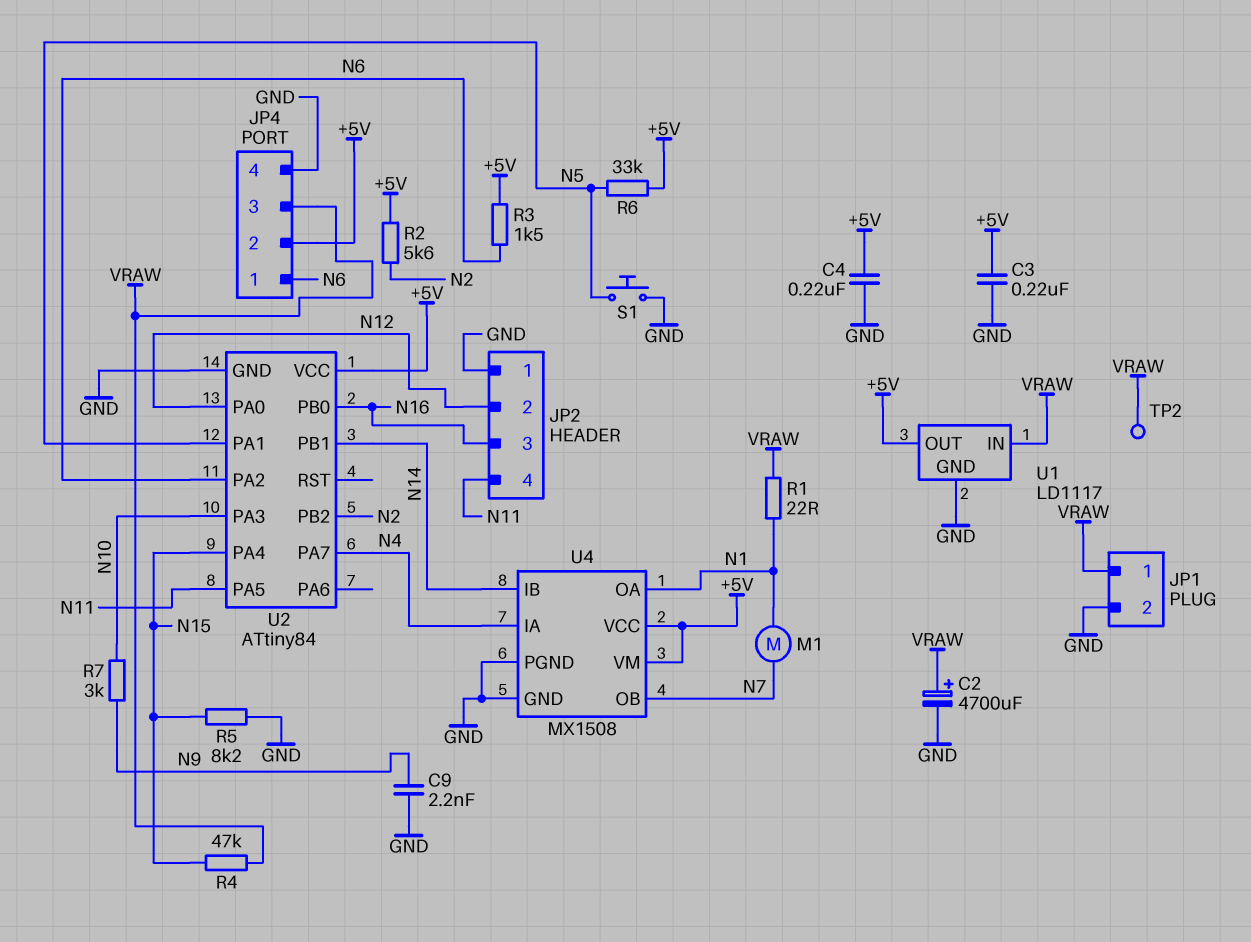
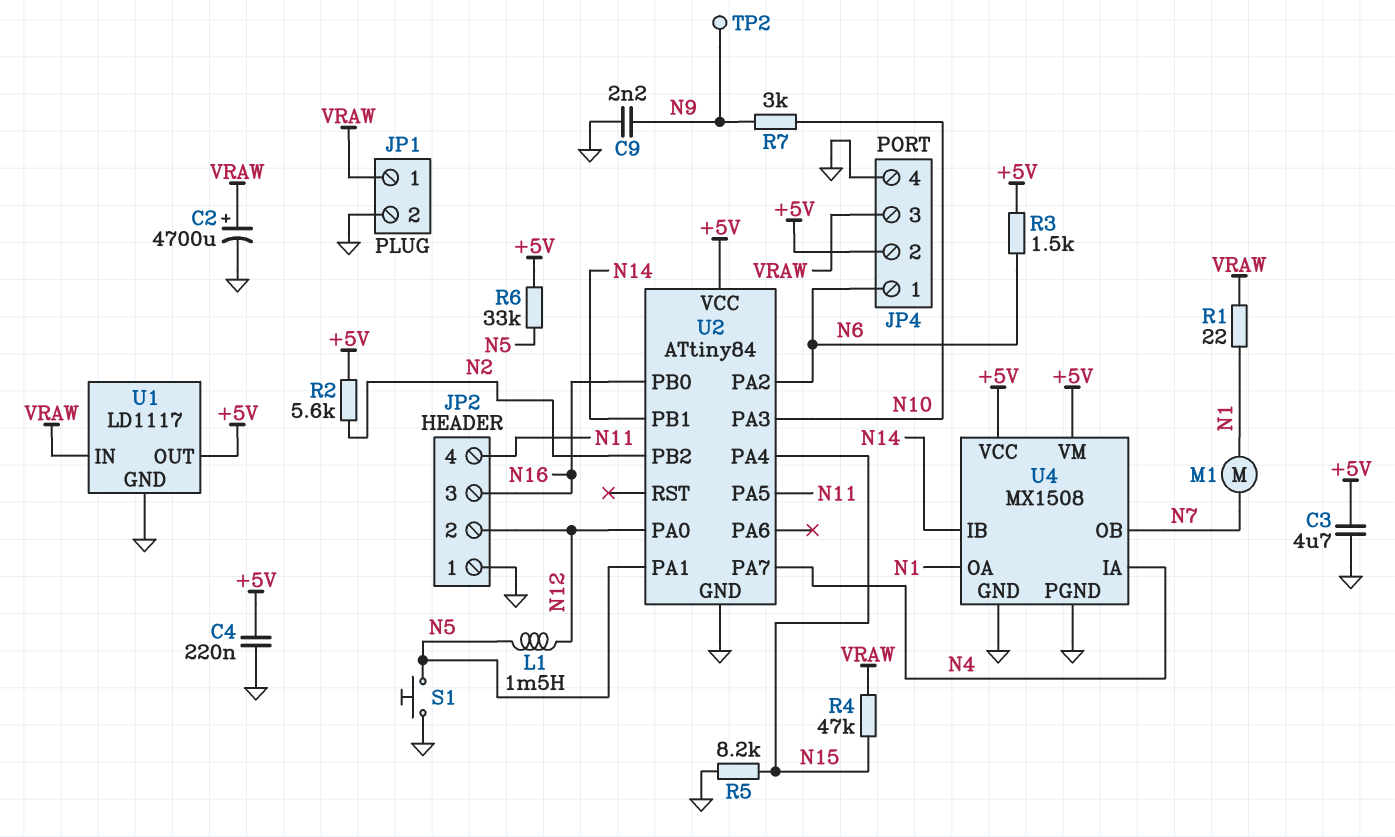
C3: 220nF (+5V, GND) -> 4.7uF (+5V, GND)
L1: none -> 1.5mH (N5, N12)
TP2: test point (VRAW) -> test point (N9)

